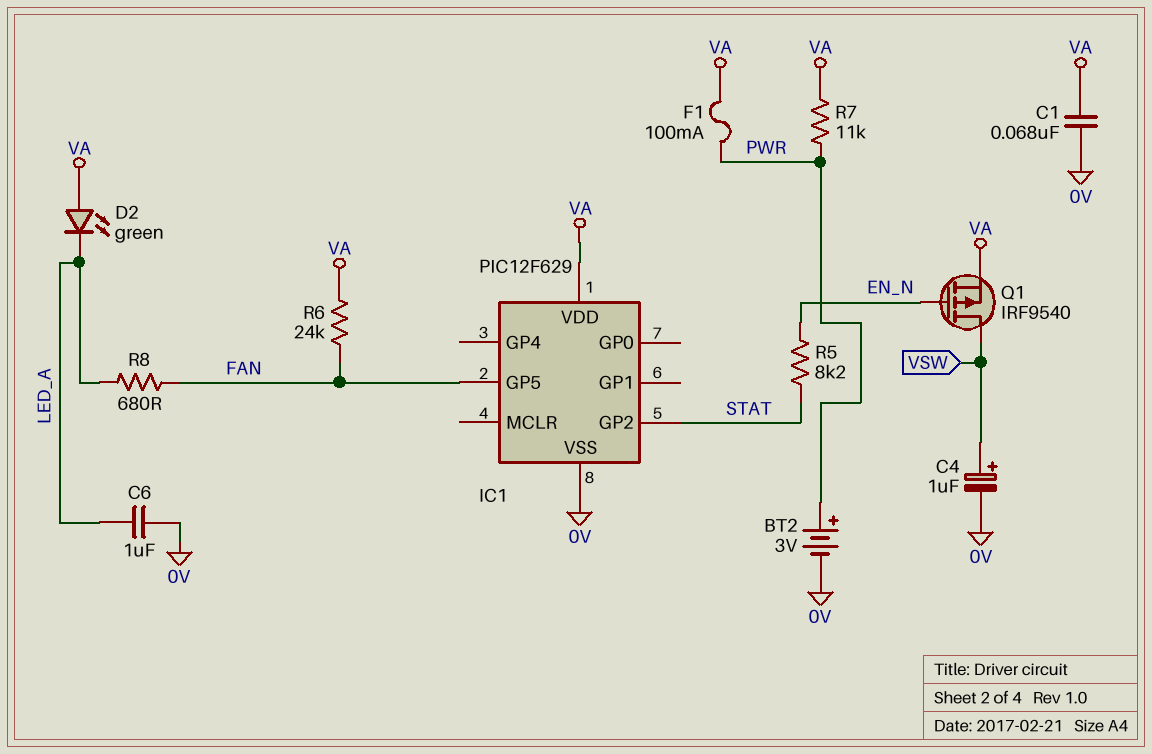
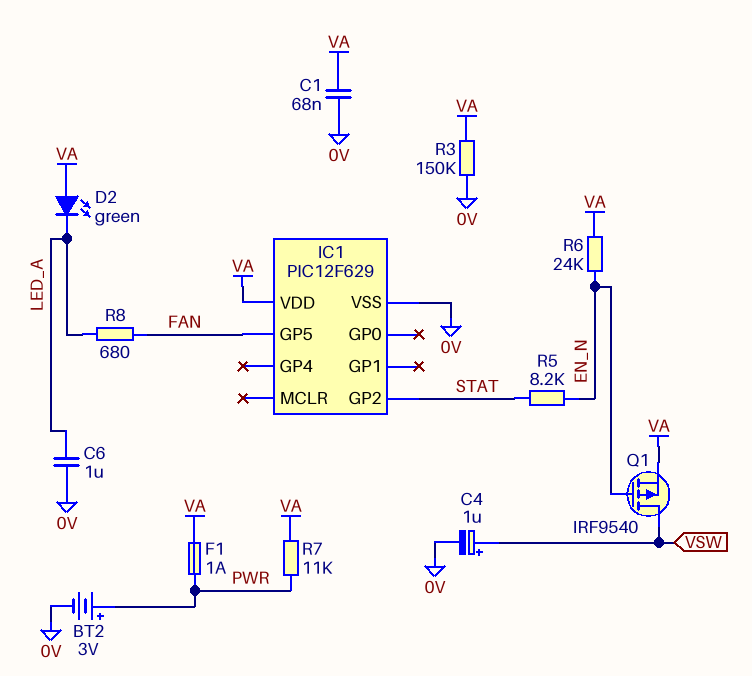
F1: 100mA (PWR, VA) -> 1A (PWR, VA)
R3: none -> 150k (0V, VA)
R6: 24k (FAN, VA) -> 24k (EN_N, VA)

